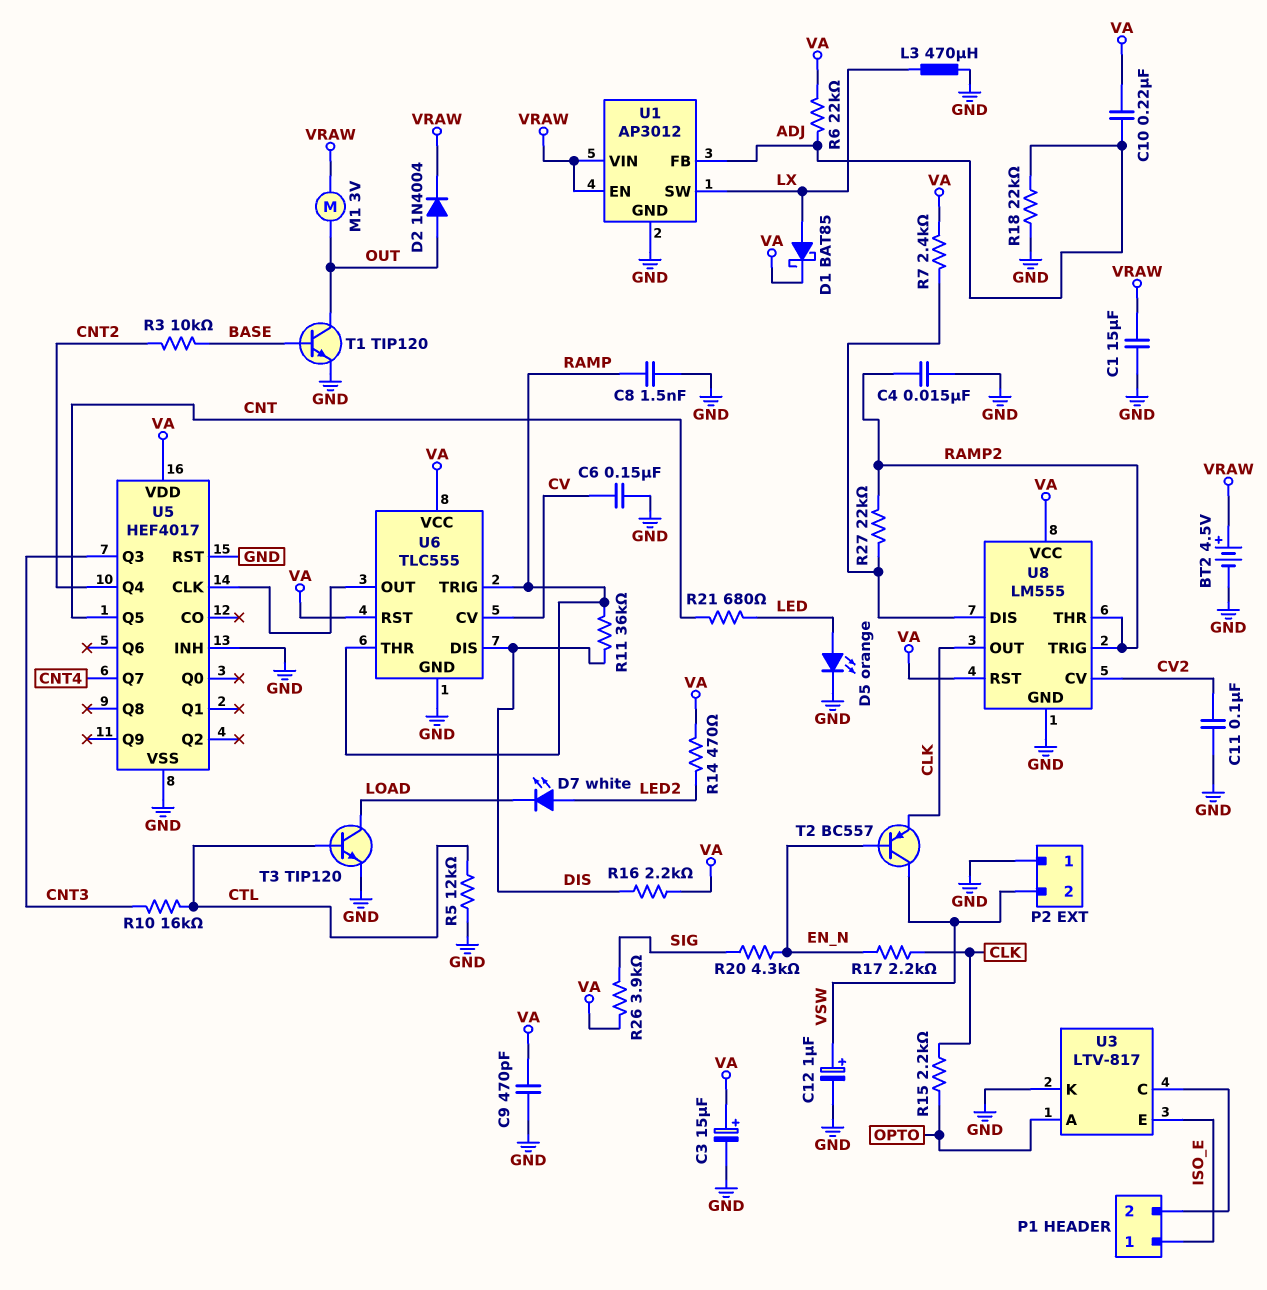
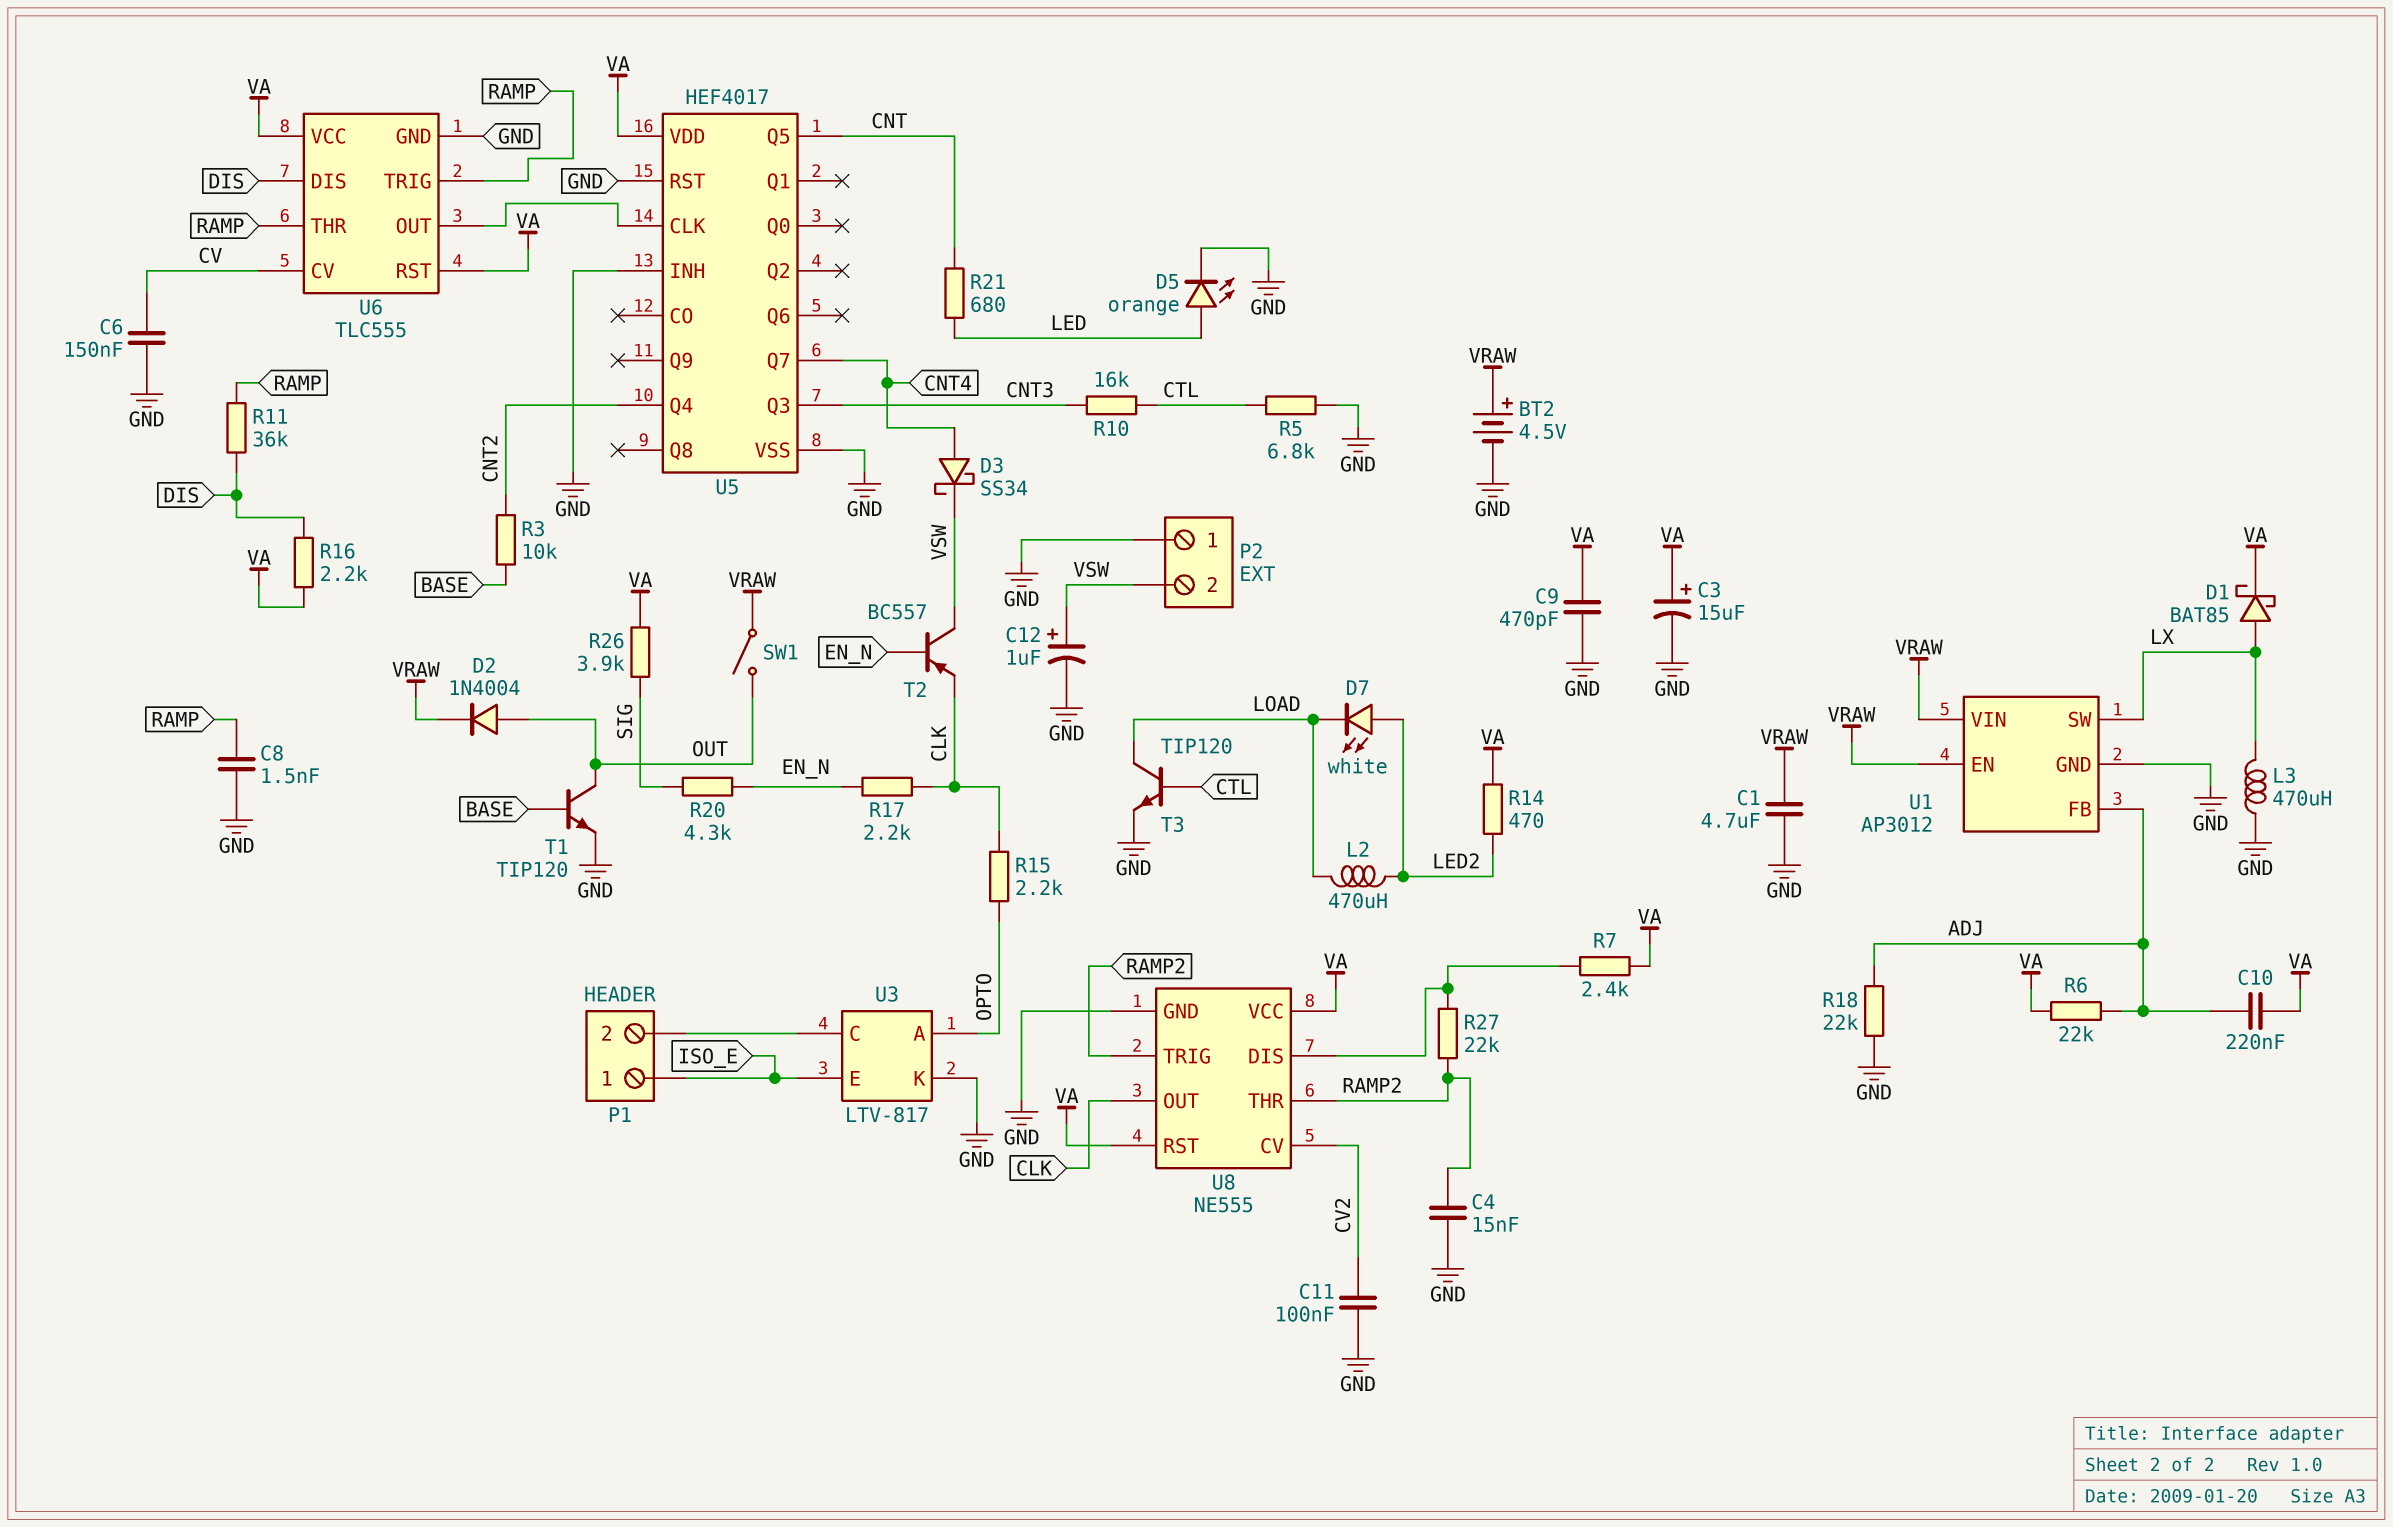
C1: 15uF (GND, VRAW) -> 4.7uF (GND, VRAW)
D3: none -> schottky SS34 (A CNT4, K VSW)
L2: none -> 470uH (LED2, LOAD)
M1: motor 3V (OUT, VRAW) -> none
R5: 12k (CTL, GND) -> 6.8k (CTL, GND)
SW1: none -> switch (OUT, VRAW)
U8: LM555 -> NE555

